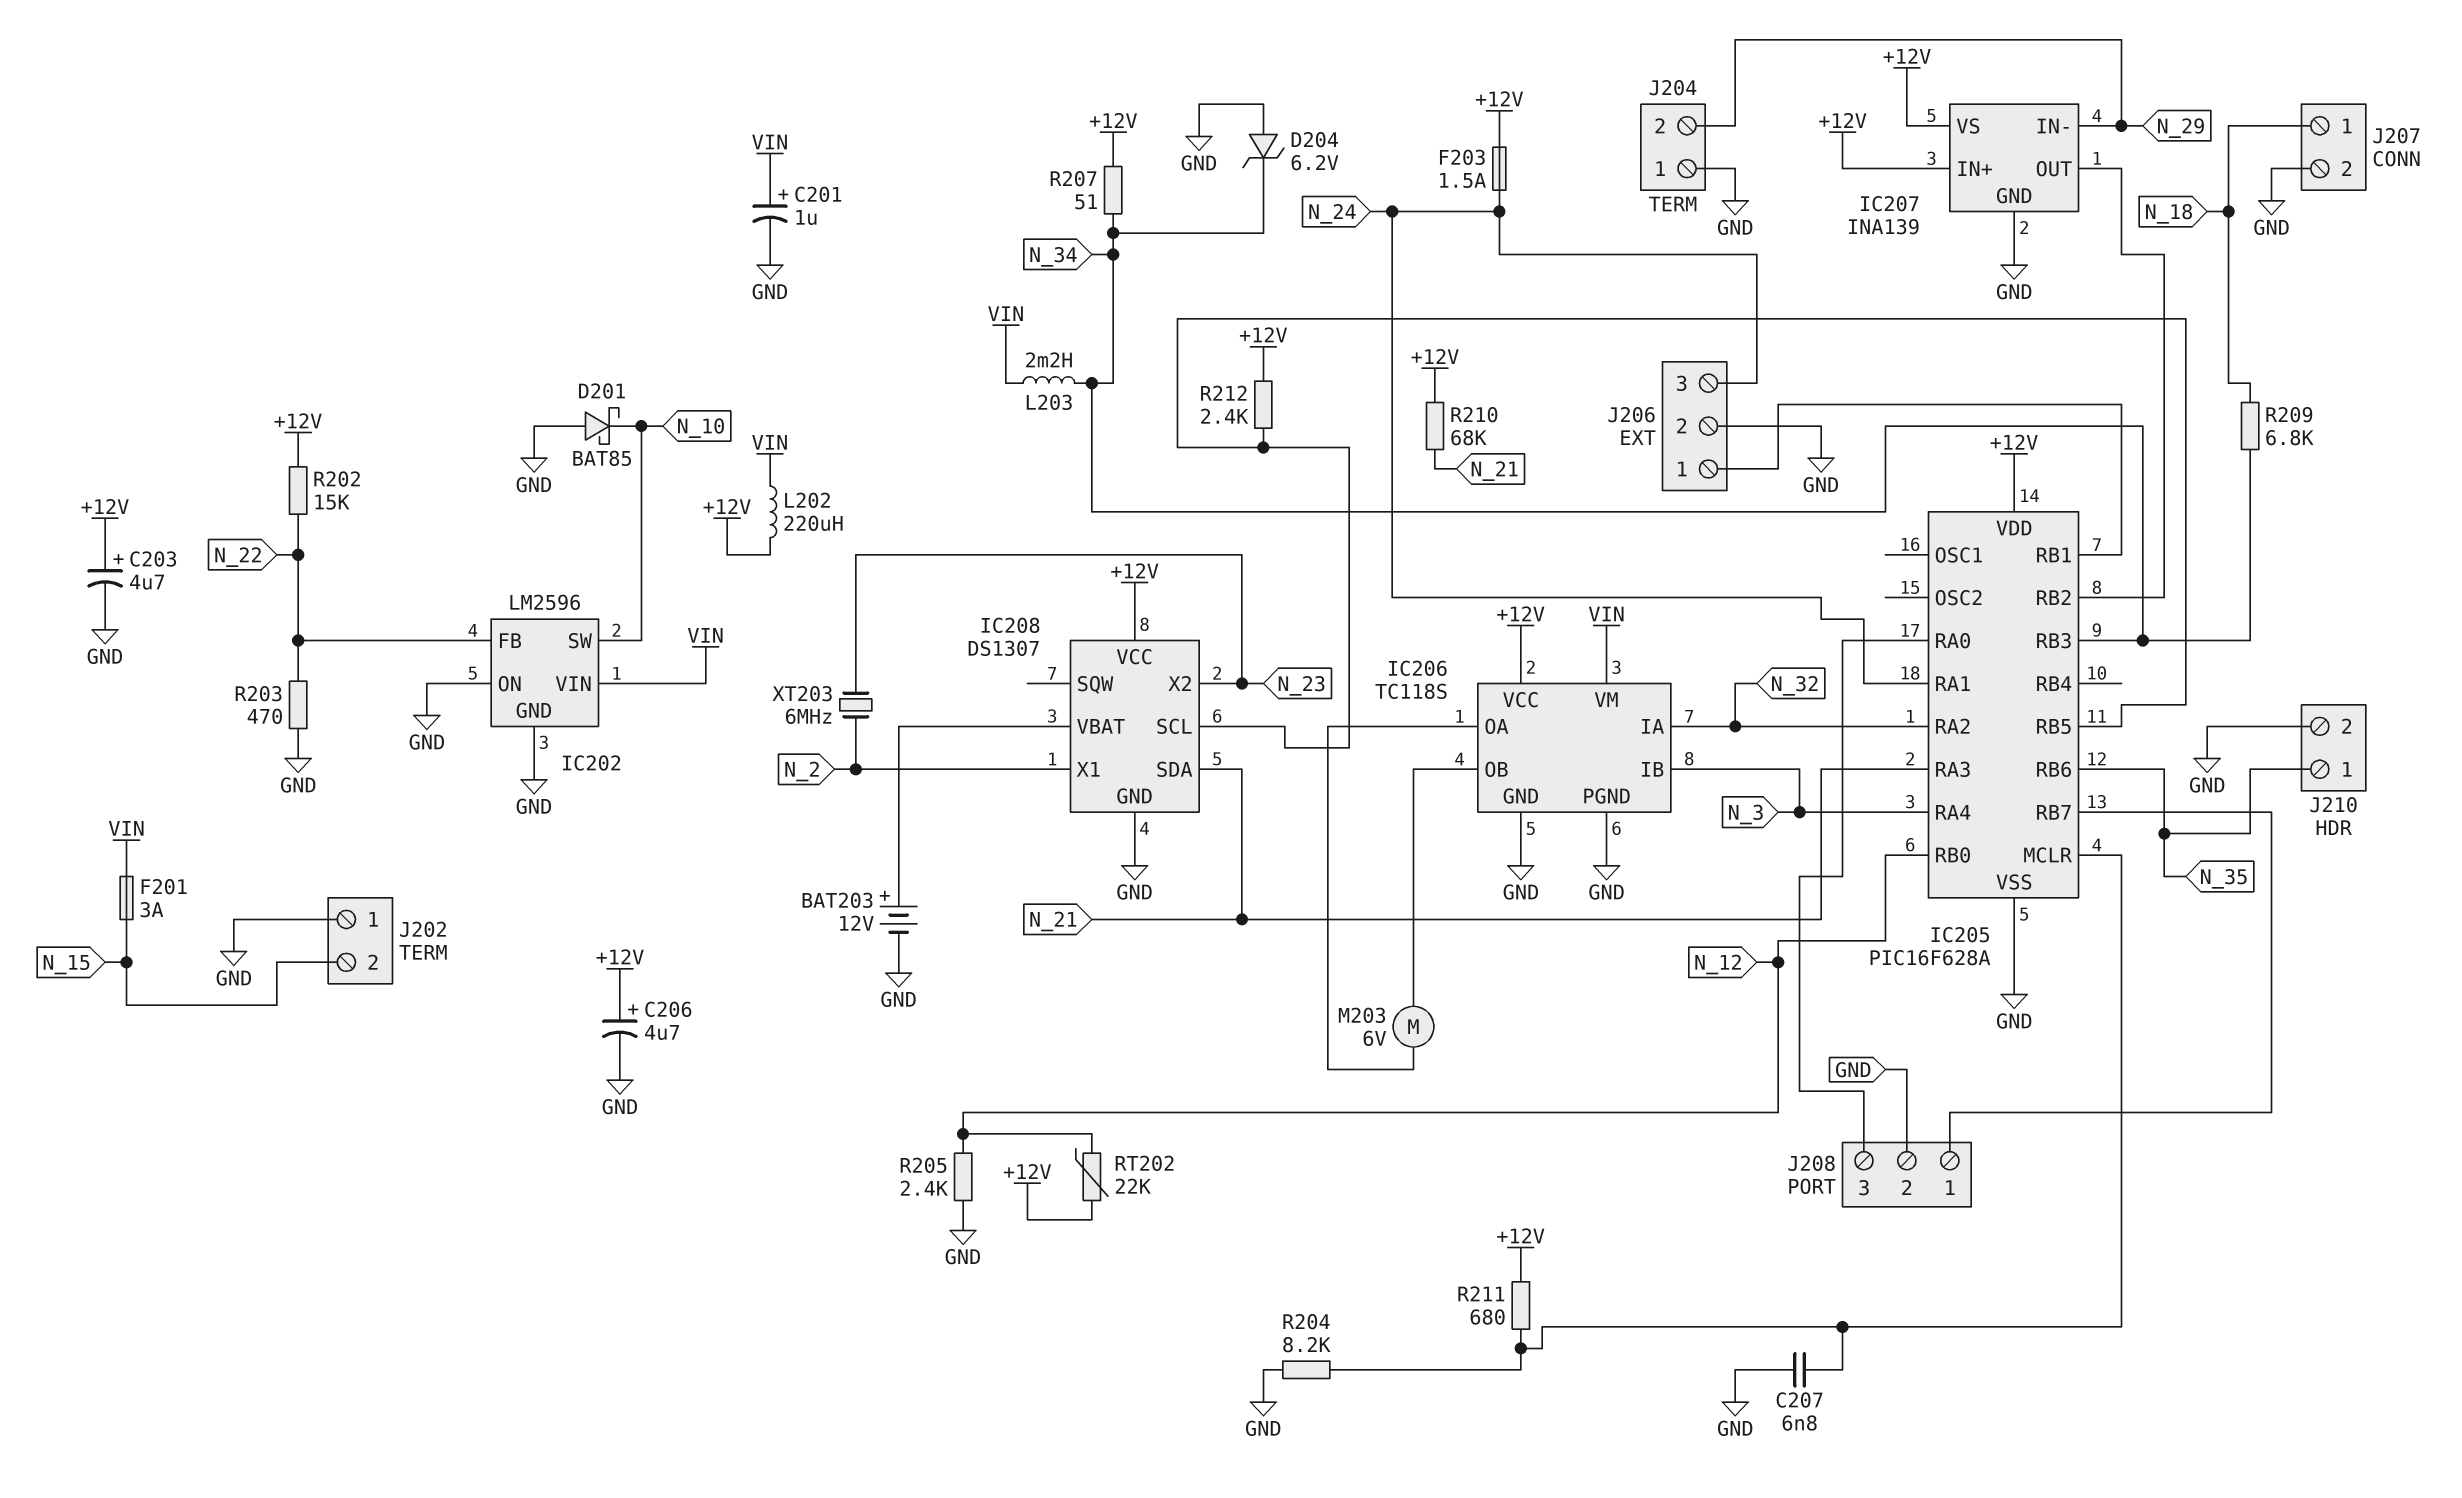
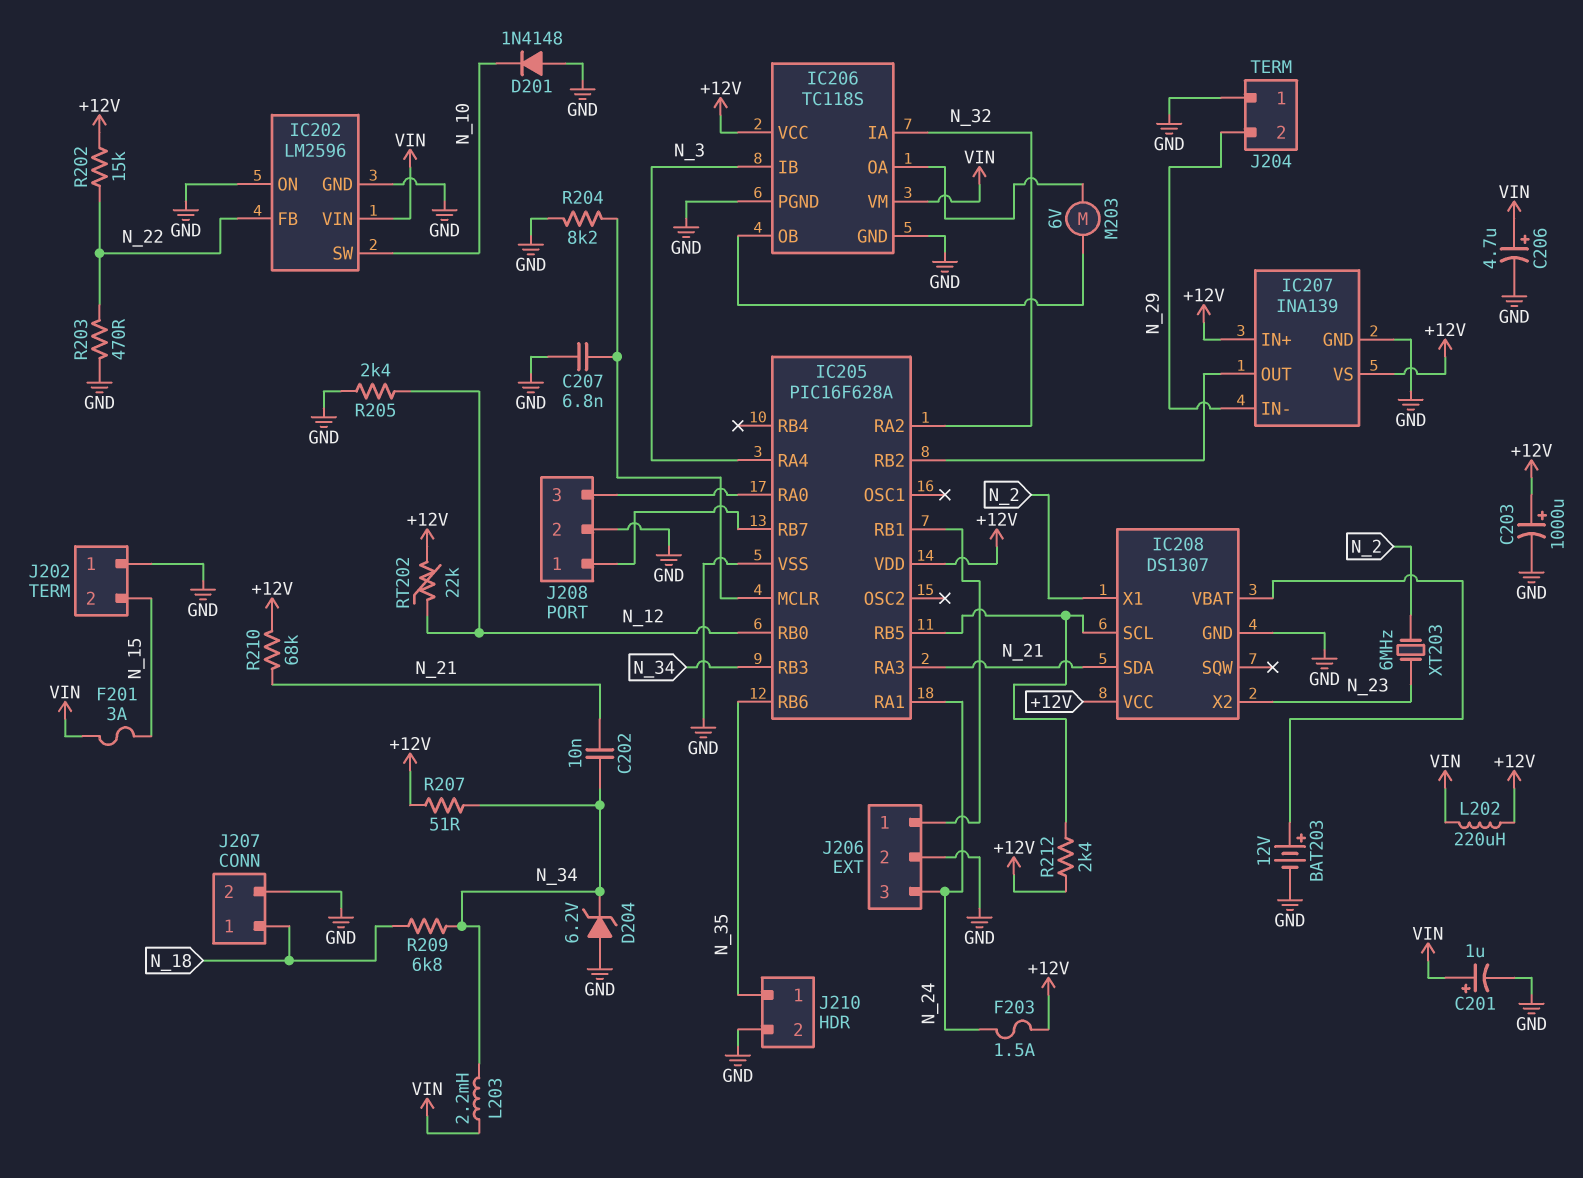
C202: none -> 10nF (N_21, N_34)
C203: 4.7uF (plus +12V, minus GND) -> 1000uF (plus +12V, minus GND)
C206: 4.7uF (plus +12V, minus GND) -> 4.7uF (plus VIN, minus GND)
D201: schottky BAT85 (A GND, K N_10) -> diode 1N4148 (A GND, K N_10)
R211: 680 (+12V, IC205/MCLR) -> none

